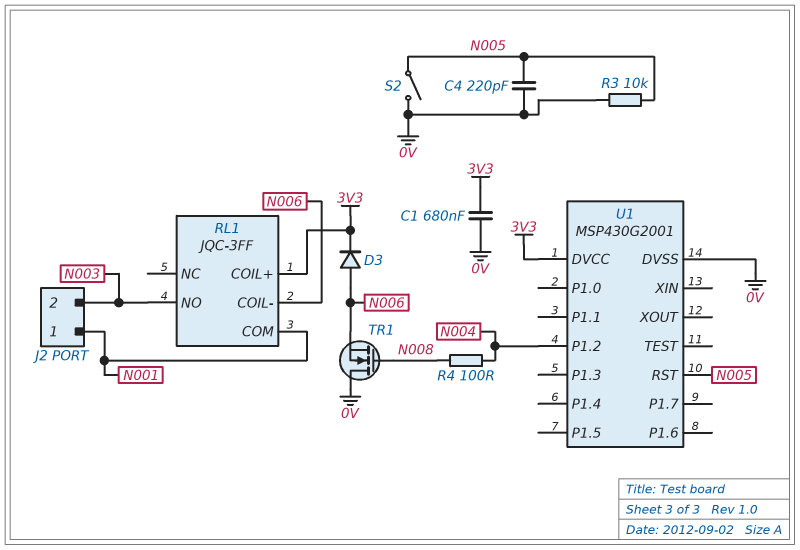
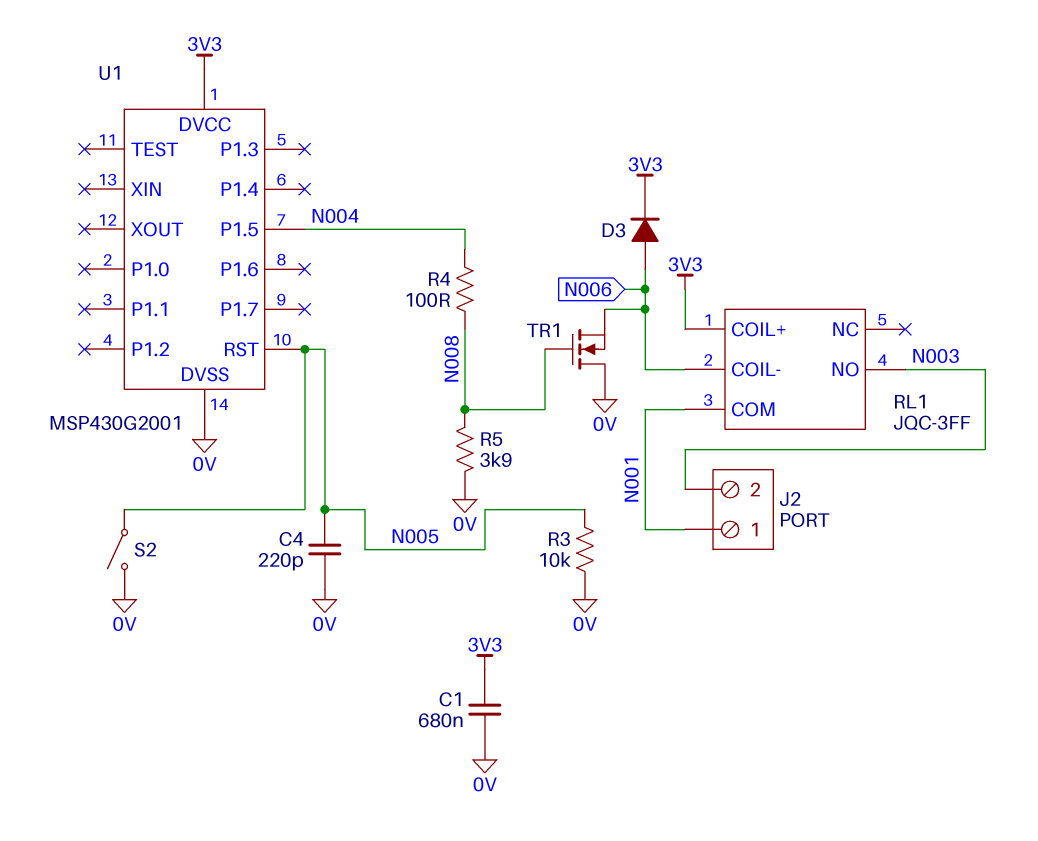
R5: none -> 3.9k (0V, N008)
U1 pin P1.2: N004 -> none
U1 pin P1.5: none -> N004

